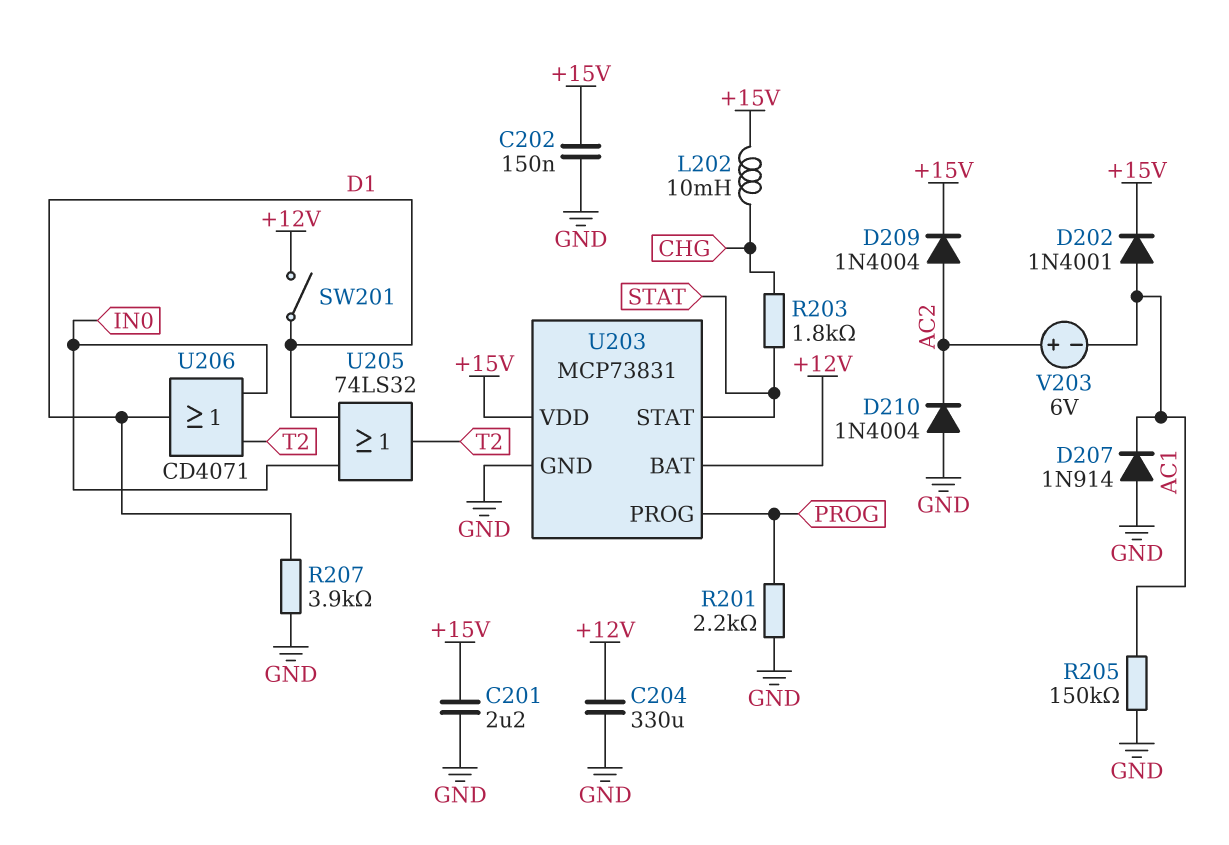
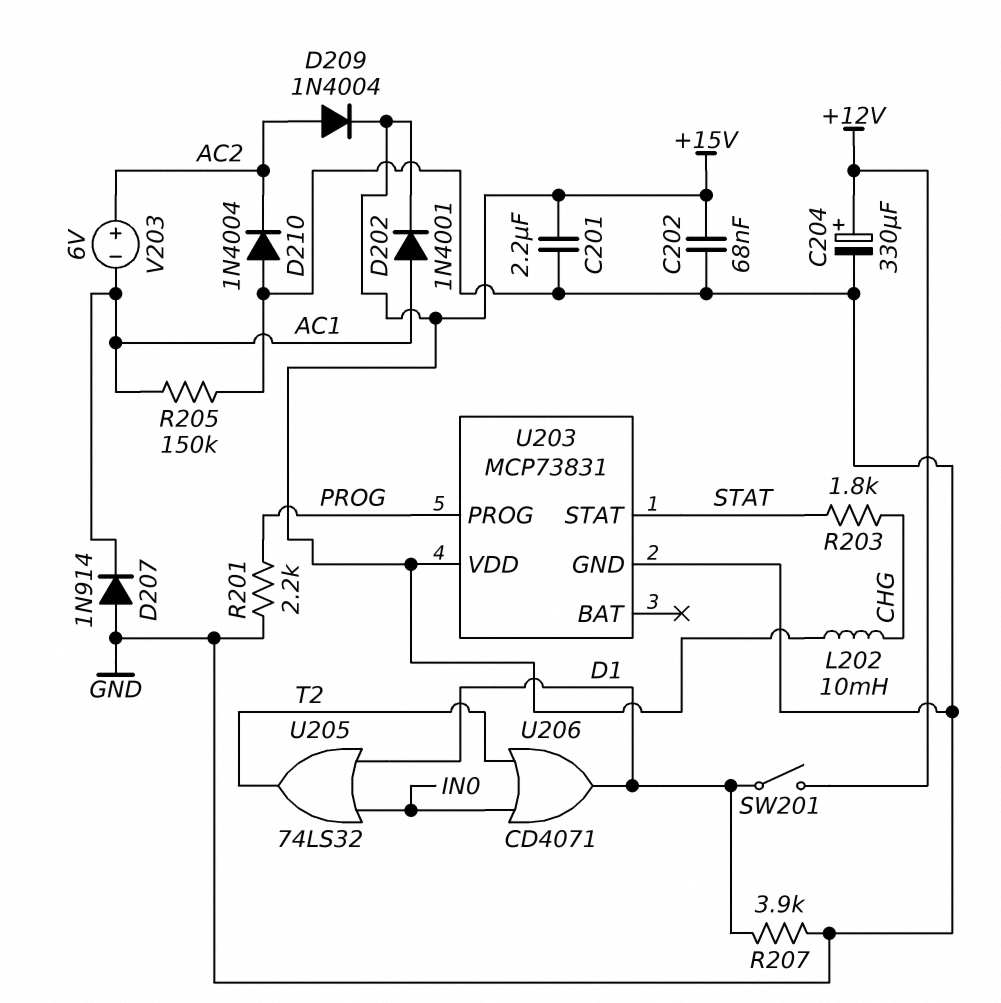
C202: 150nF (+15V, GND) -> 68nF (+15V, GND)
C204: 330uF (+12V, GND) -> 330uF (plus +12V, minus GND)
U203 pin BAT: +12V -> none

